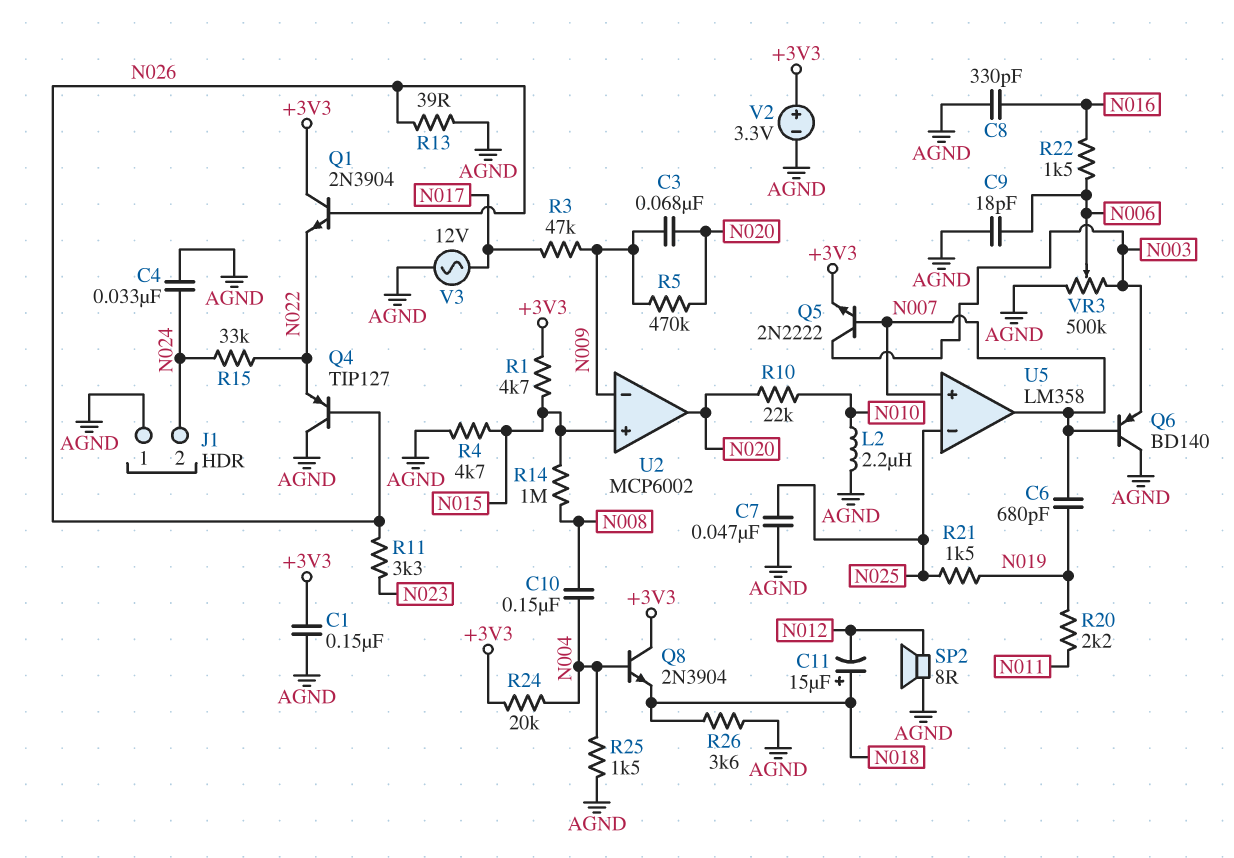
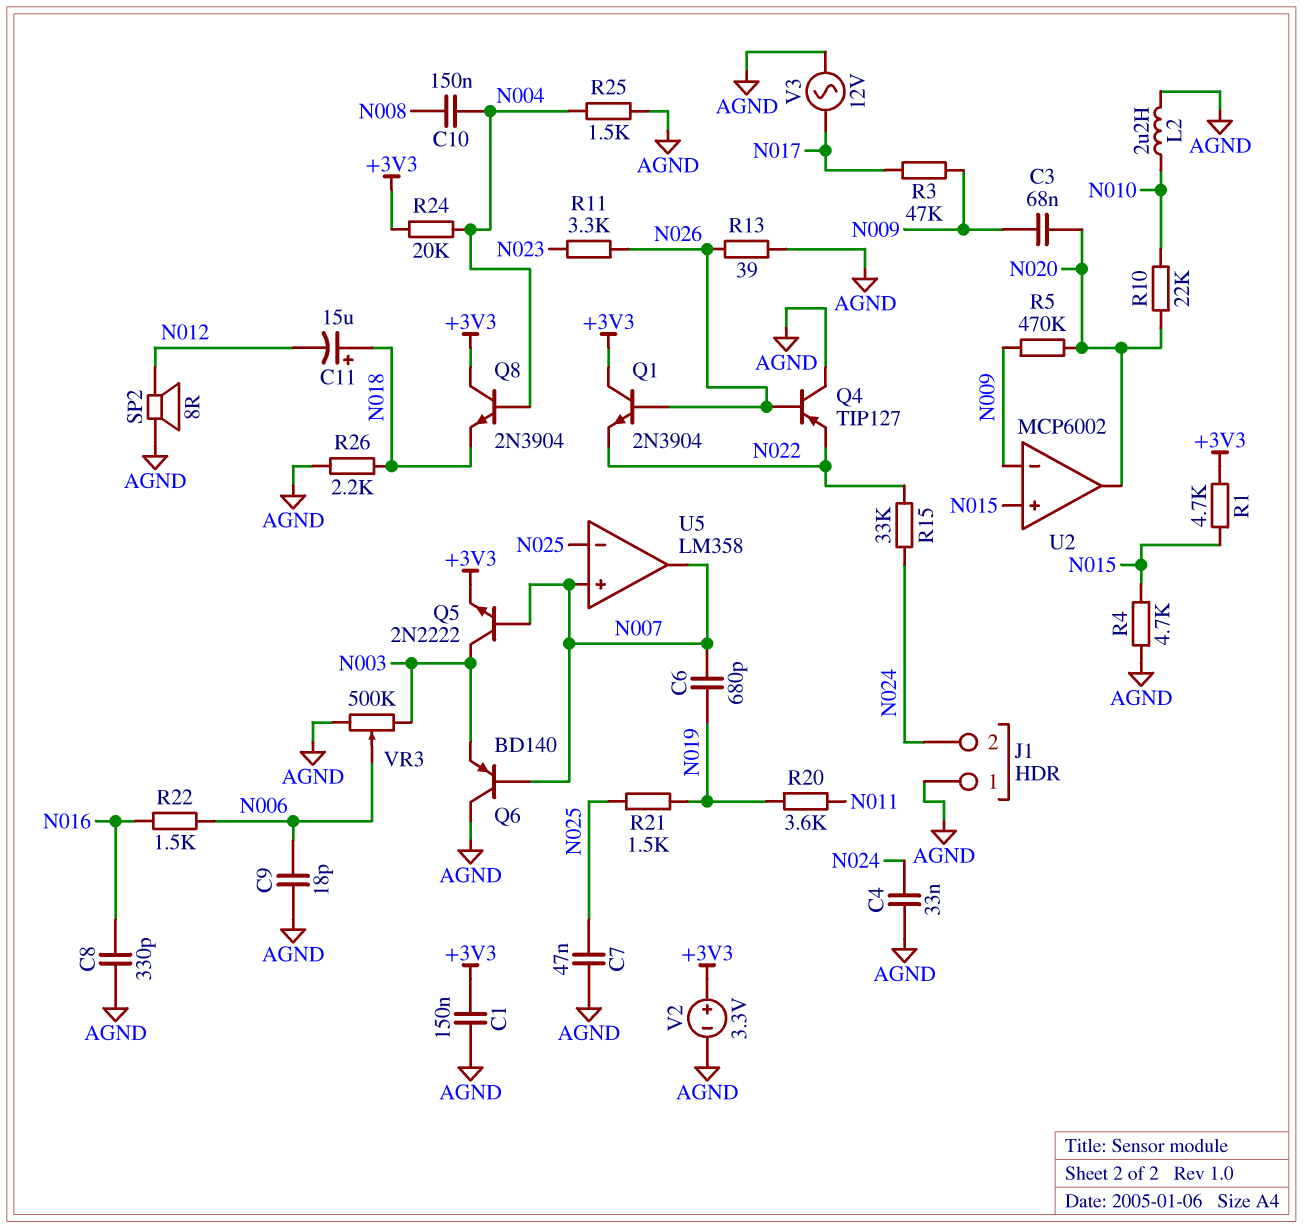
R14: 1M (N008, N015) -> none
R20: 2.2k (N011, N019) -> 3.6k (N011, N019)
R26: 3.6k (AGND, N018) -> 2.2k (AGND, N018)

